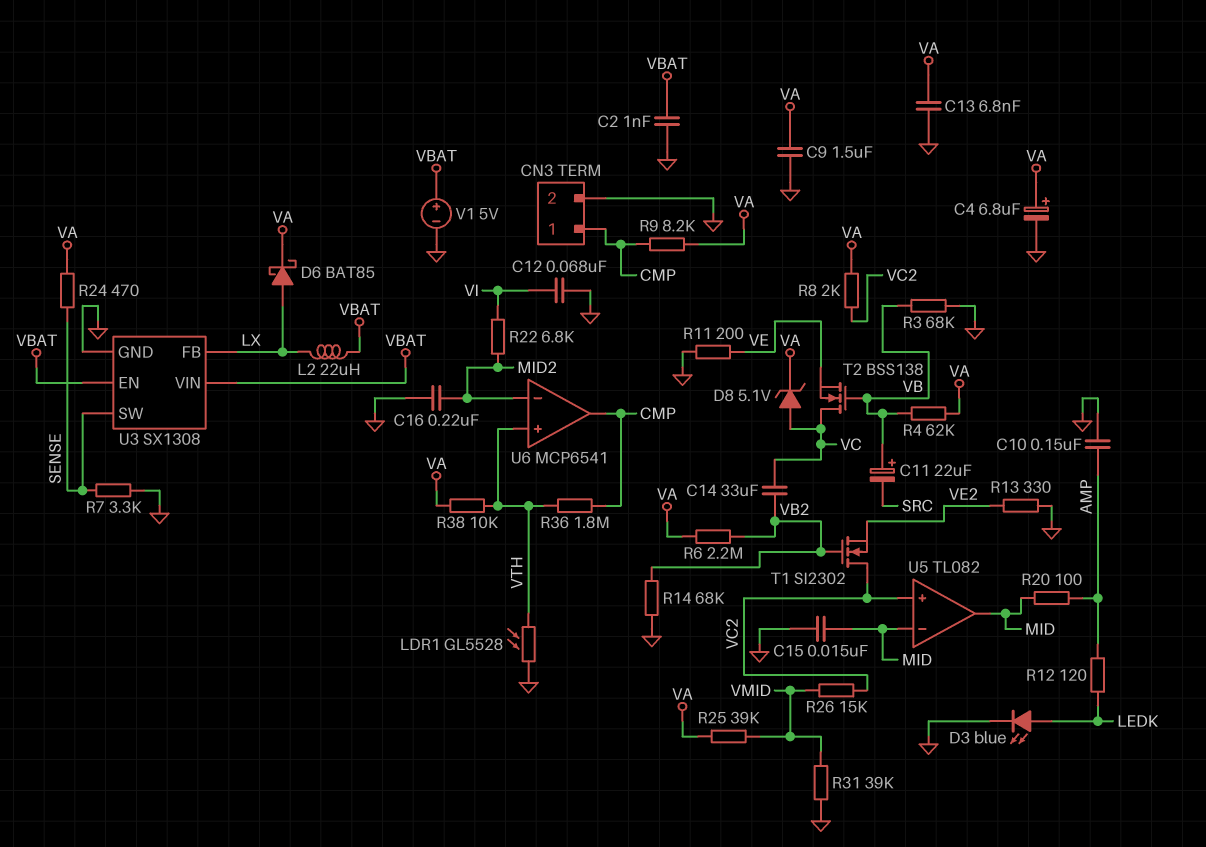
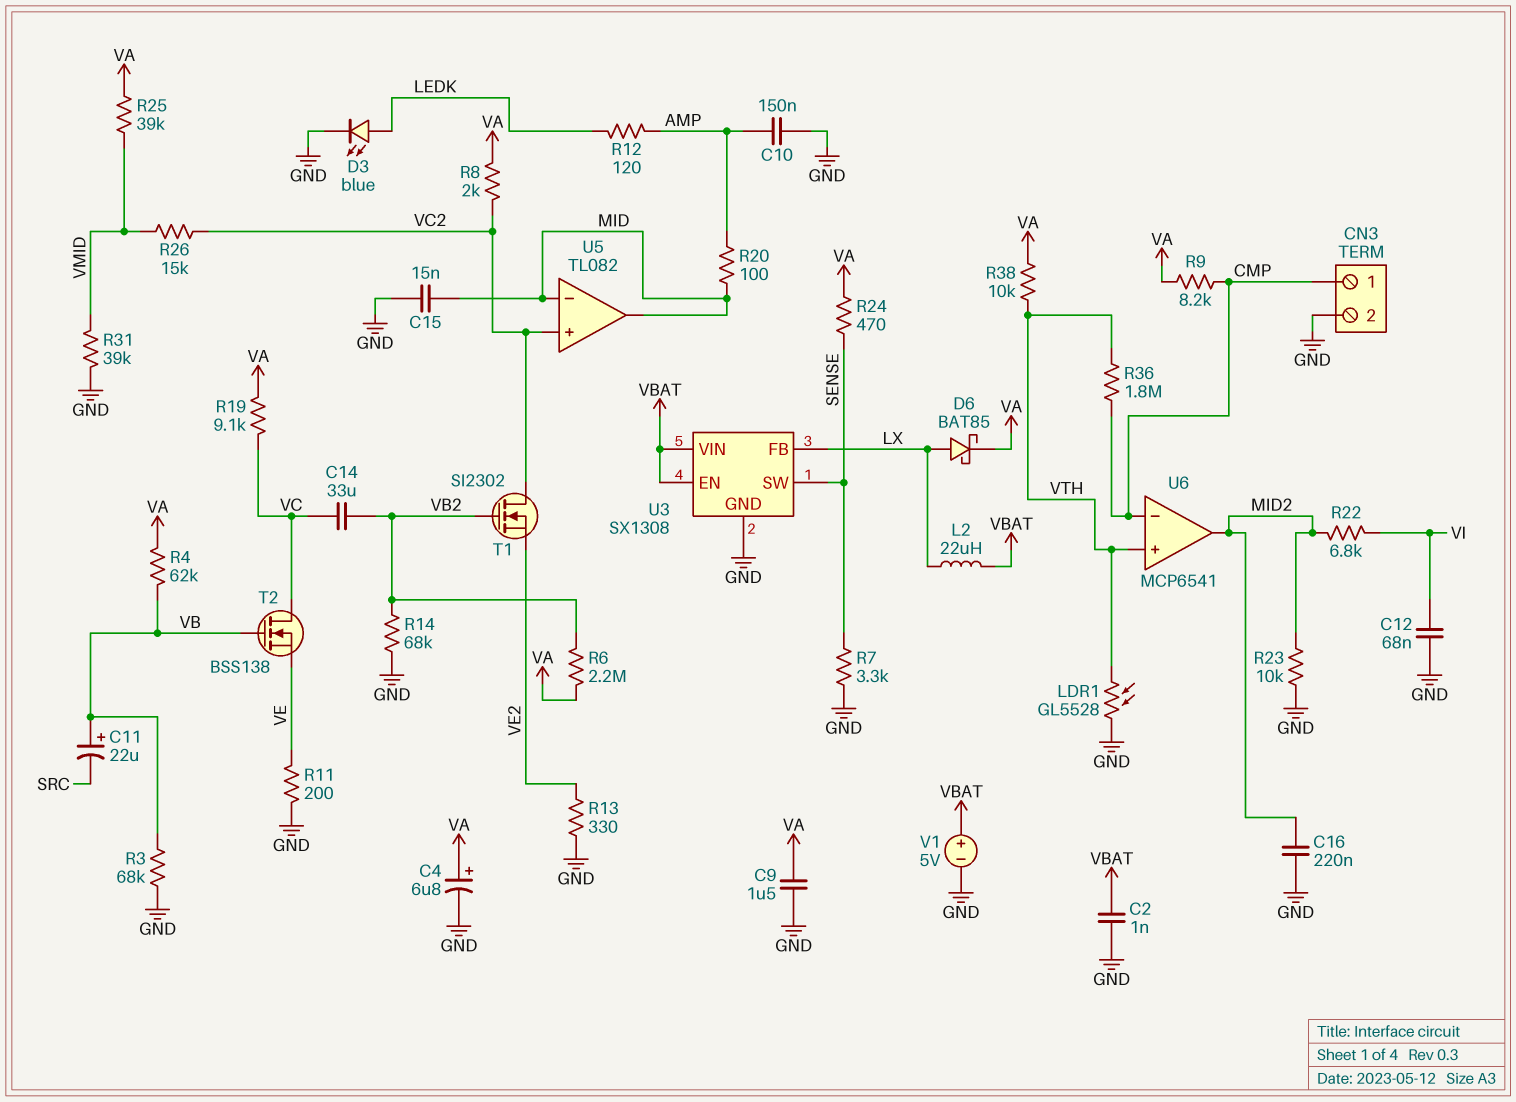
C13: 6.8nF (GND, VA) -> none
D8: zener 5.1V (A VC, K VA) -> none
R19: none -> 9.1k (VA, VC)
R23: none -> 10k (GND, MID2)
U6 pin in-: MID2 -> CMP
U6 pin out: CMP -> MID2

